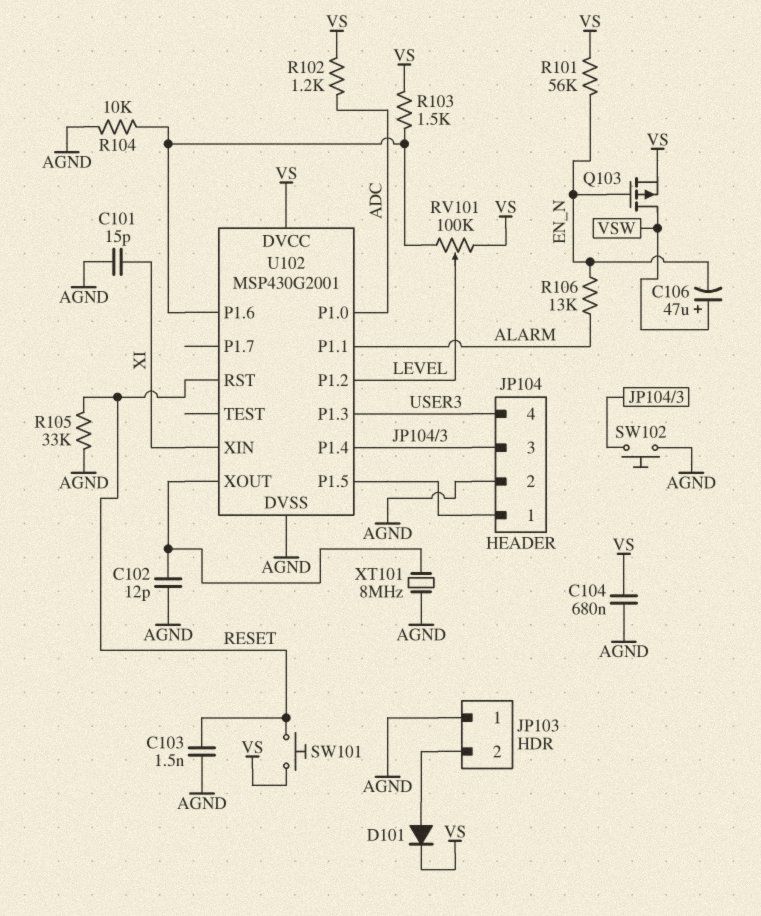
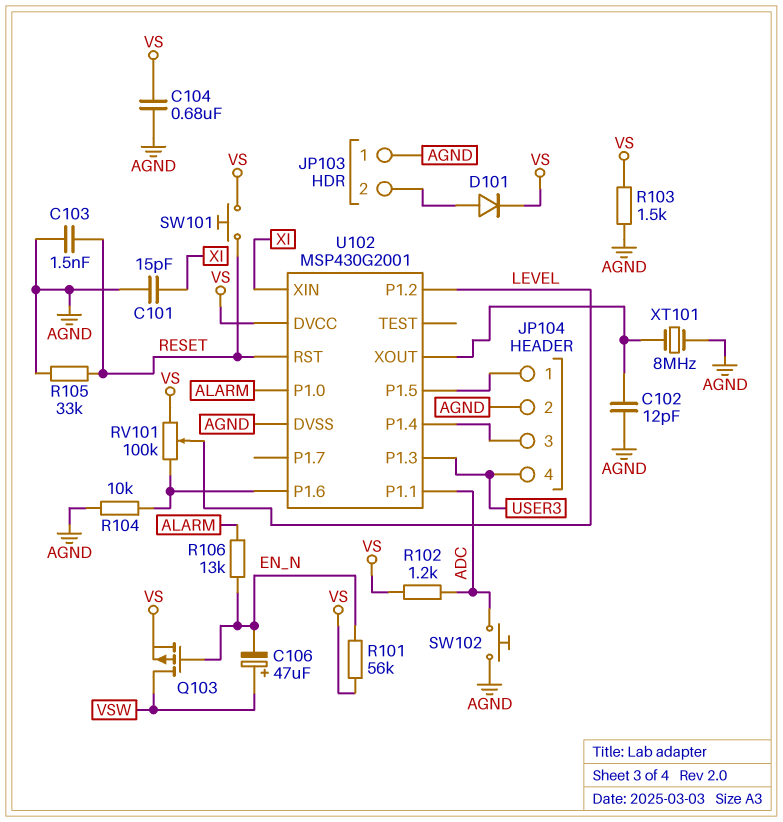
R103: 1.5k (U102/P1.6, VS) -> 1.5k (AGND, VS)
SW102: button (AGND, JP104/3) -> button (ADC, AGND)
U102 pin P1.0: ADC -> ALARM
U102 pin P1.1: ALARM -> ADC

